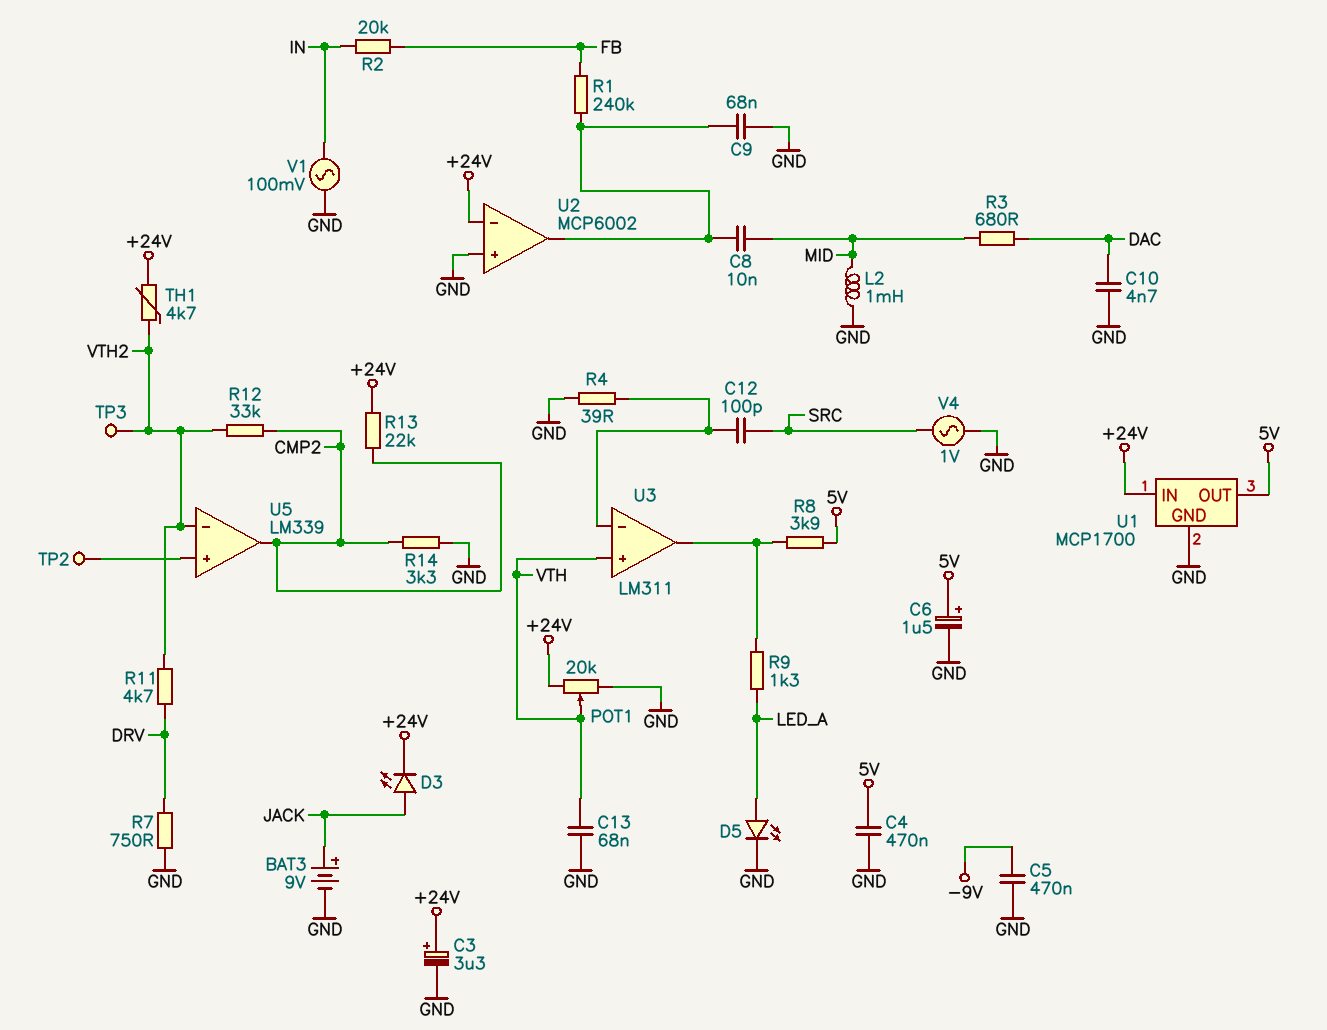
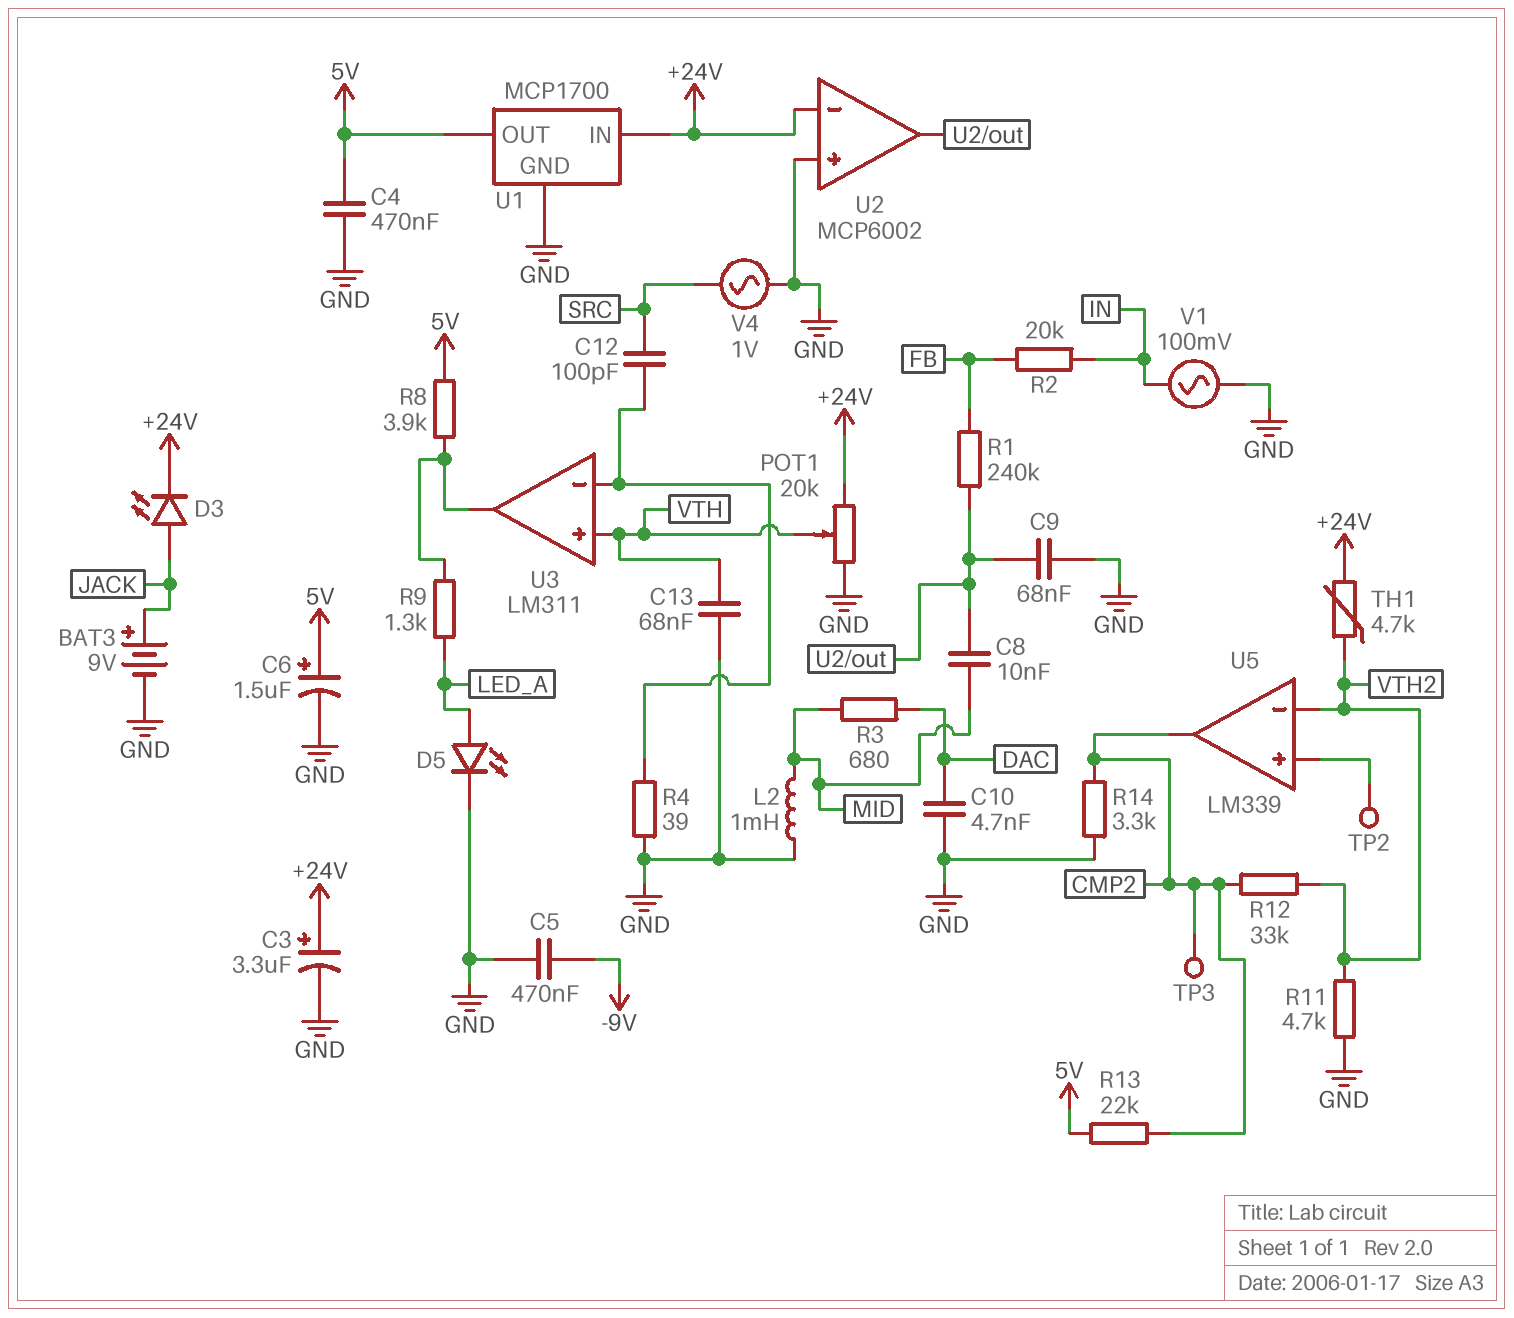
R7: 750 (DRV, GND) -> none
R11: 4.7k (DRV, VTH2) -> 4.7k (GND, VTH2)
R13: 22k (+24V, CMP2) -> 22k (5V, CMP2)
TP3: test point (VTH2) -> test point (CMP2)

